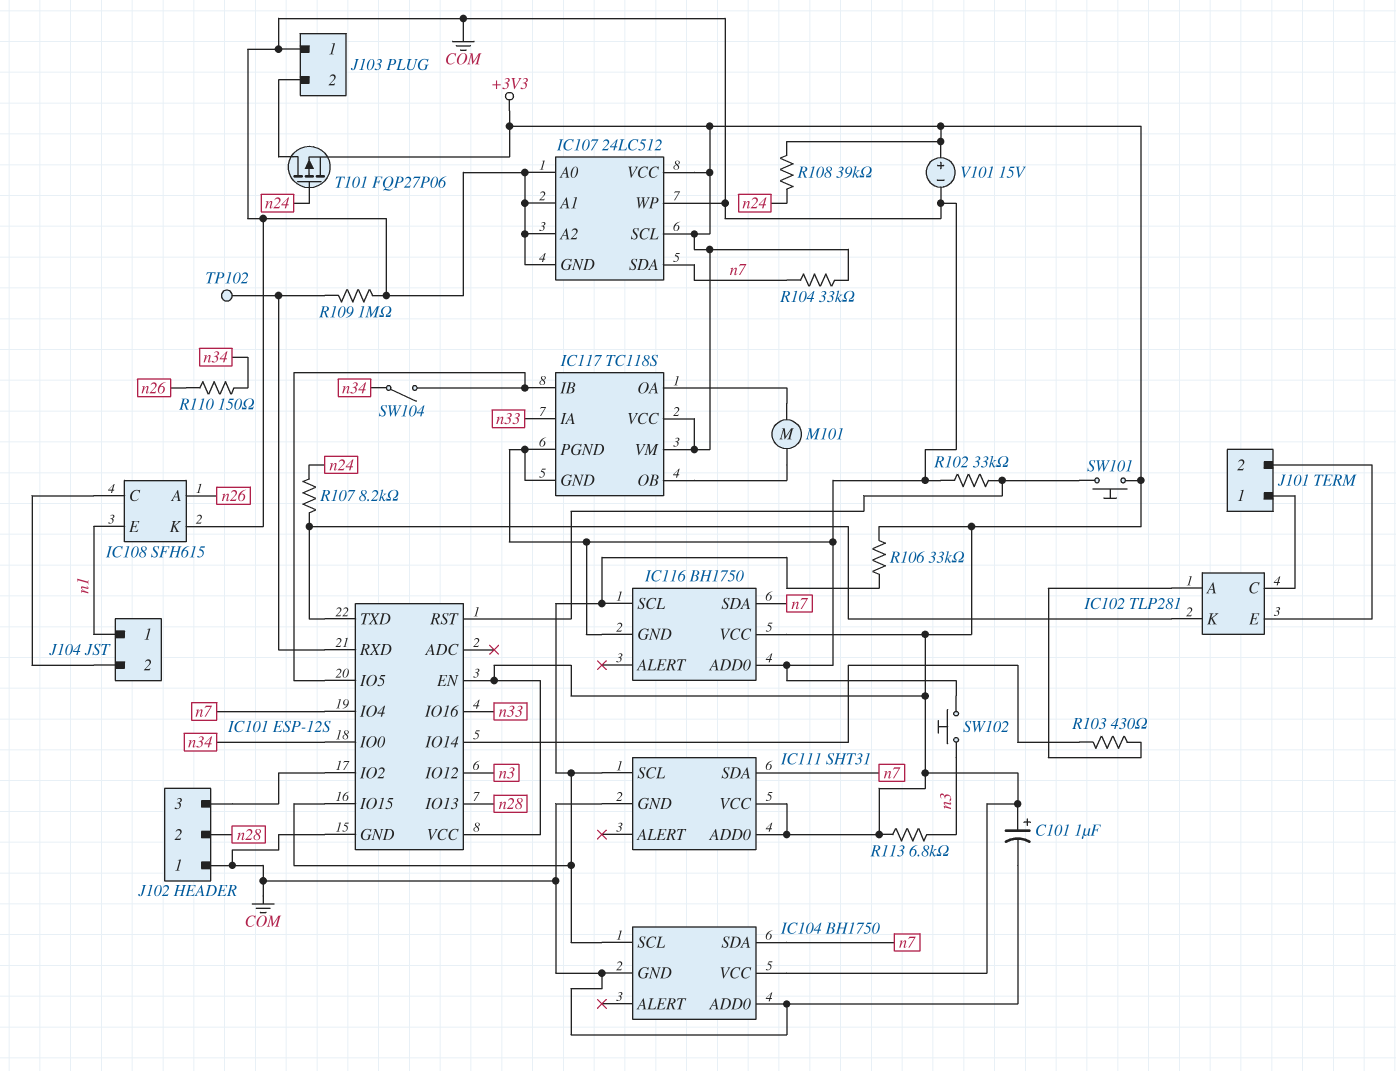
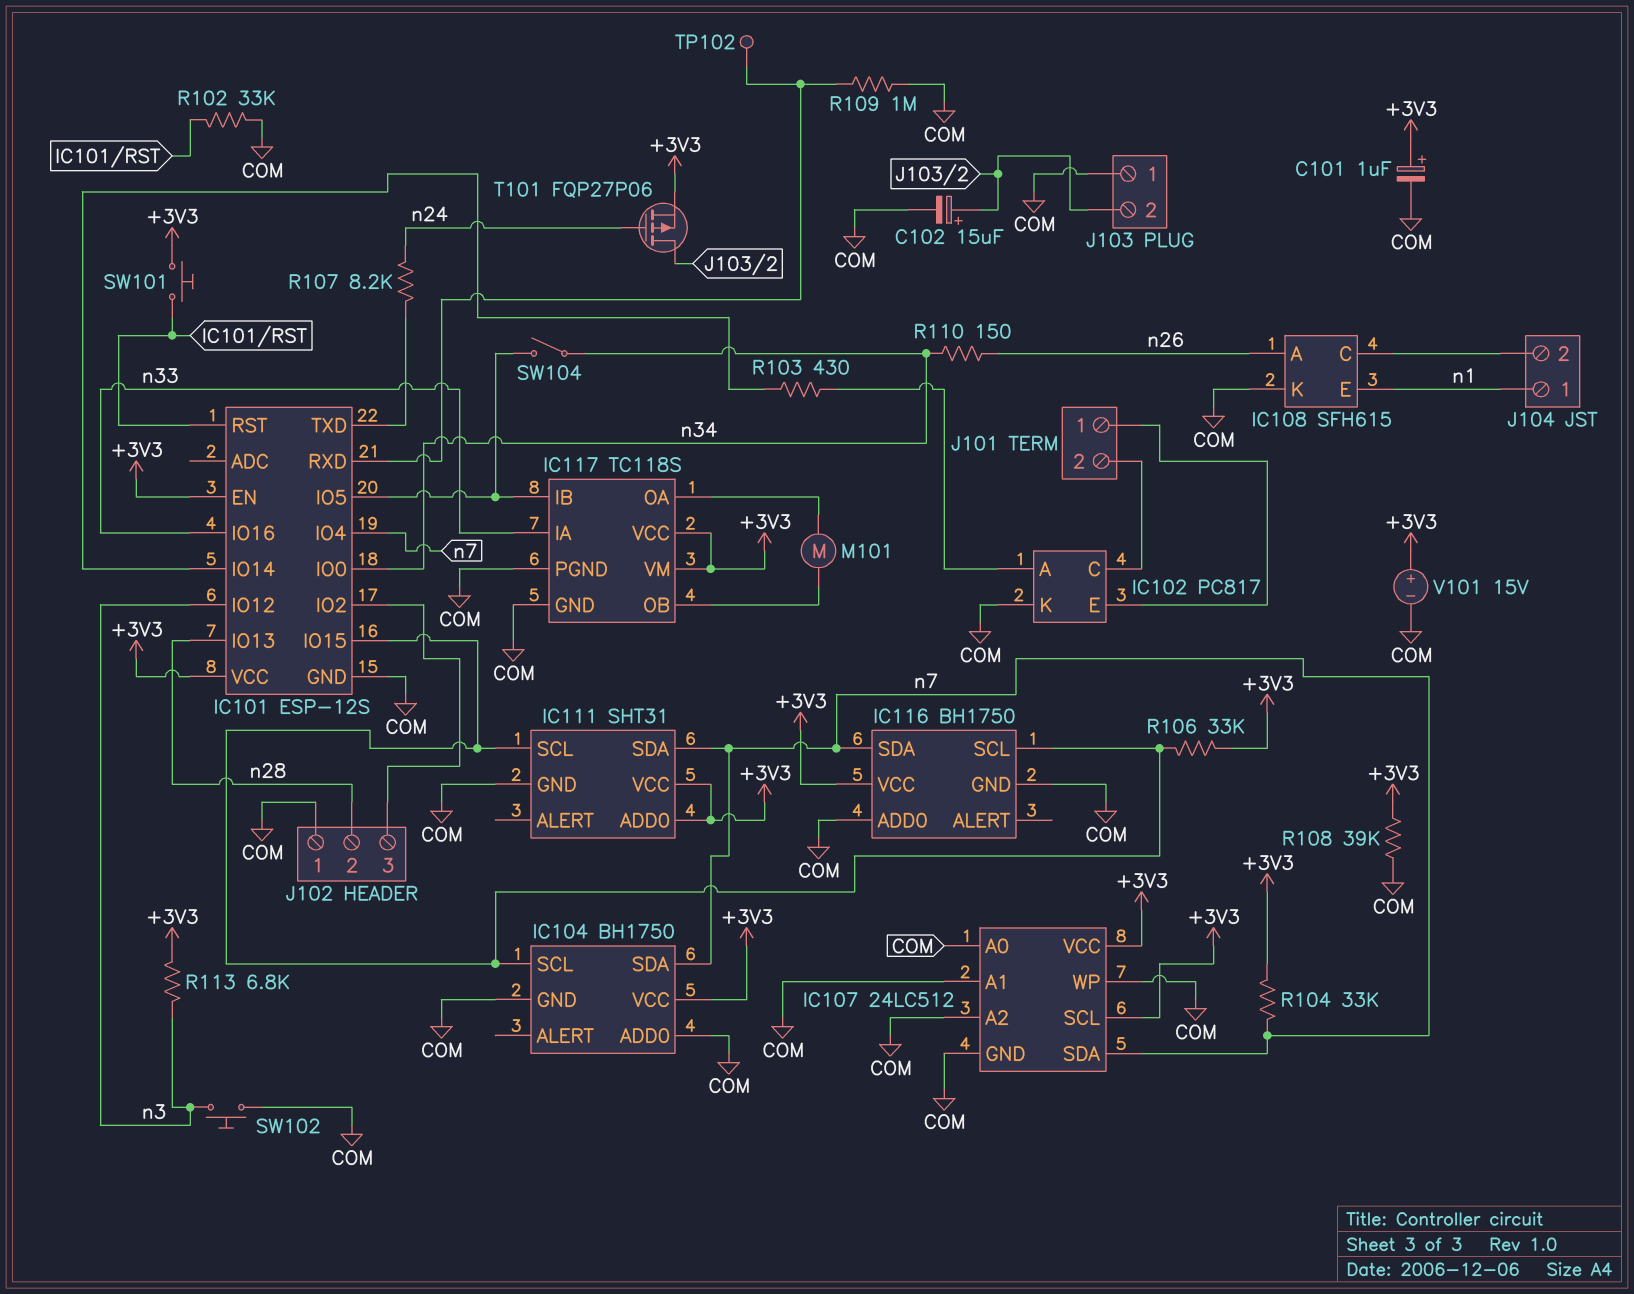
C102: none -> 15uF (plus J103/2, minus COM)
IC102: TLP281 -> PC817
IC102 pin K: IC101/TXD -> COM
J101 pin 1: IC102/C -> IC102/E
J101 pin 2: IC102/E -> IC102/C
R108: 39k (+3V3, n24) -> 39k (+3V3, COM)

